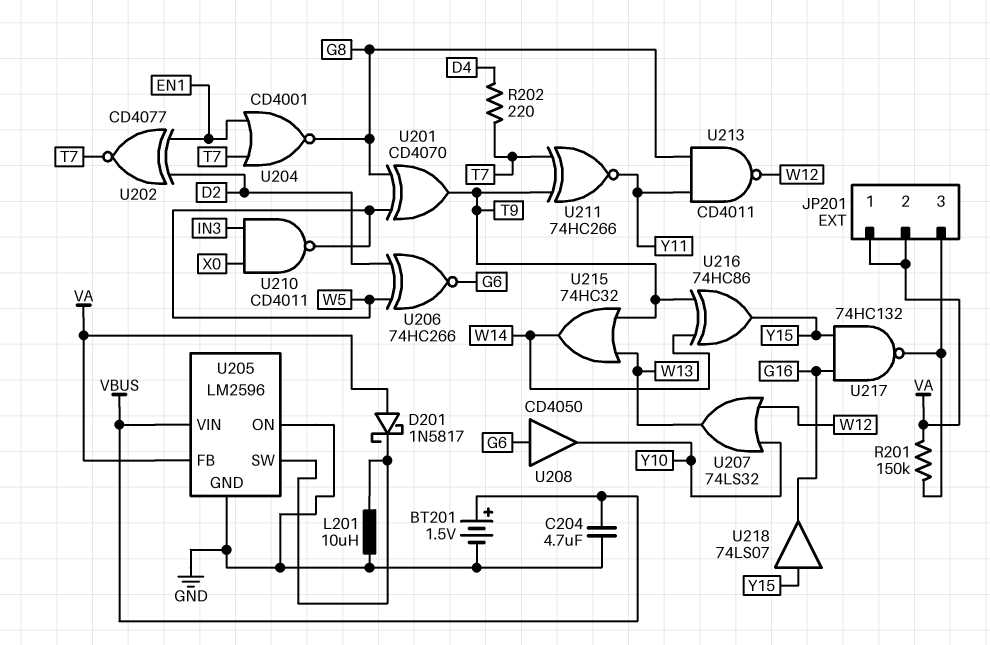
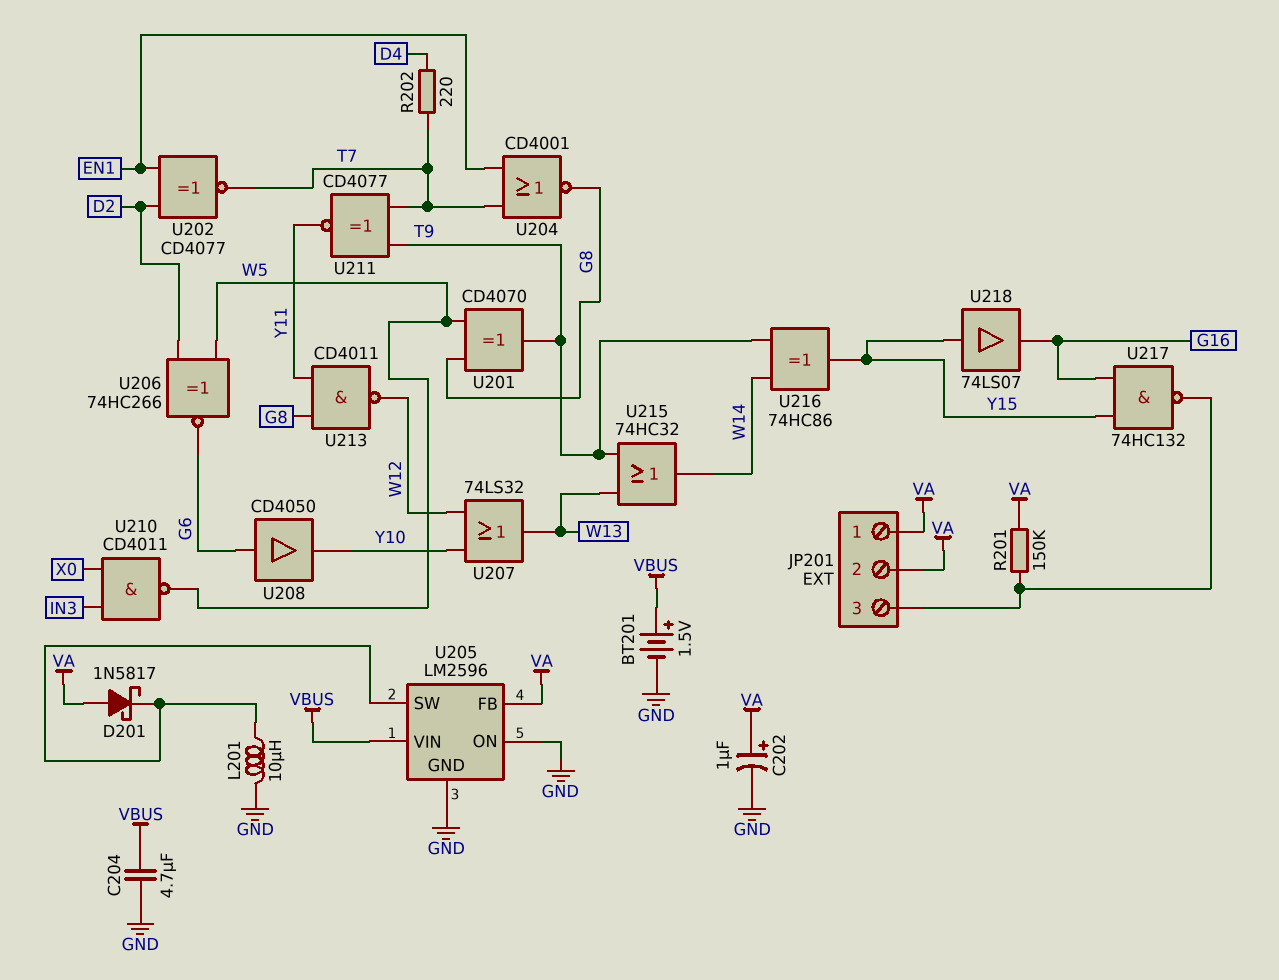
C202: none -> 1uF (plus VA, minus GND)
U211: XNOR 74HC266 (in T7, in T9, out Y11) -> XNOR CD4077 (in T7, in T9, out Y11)

